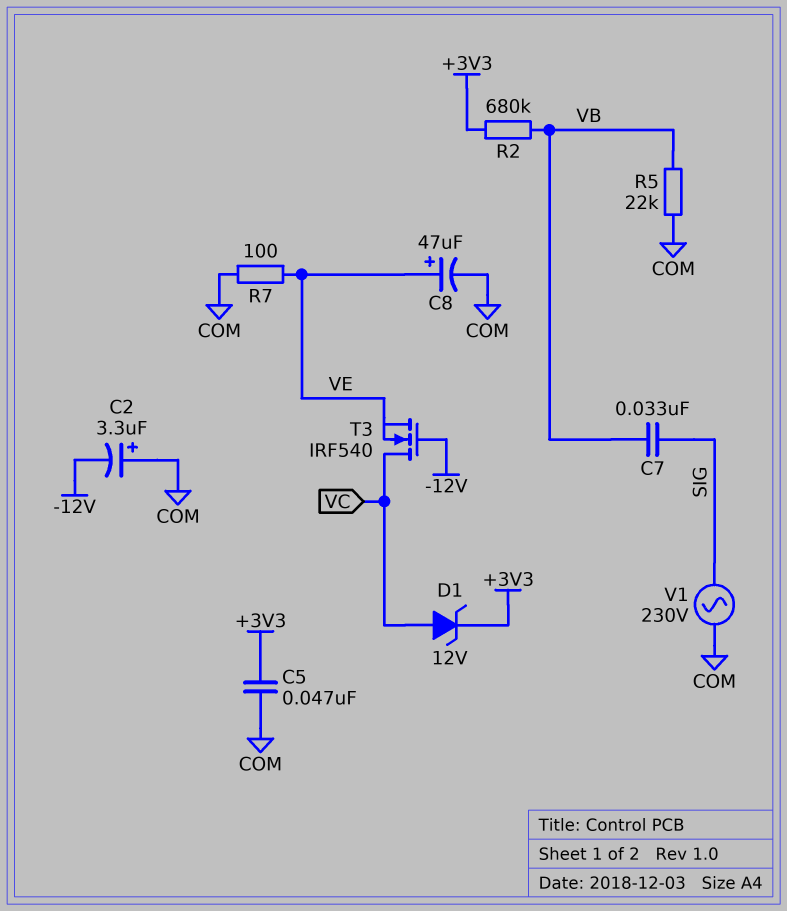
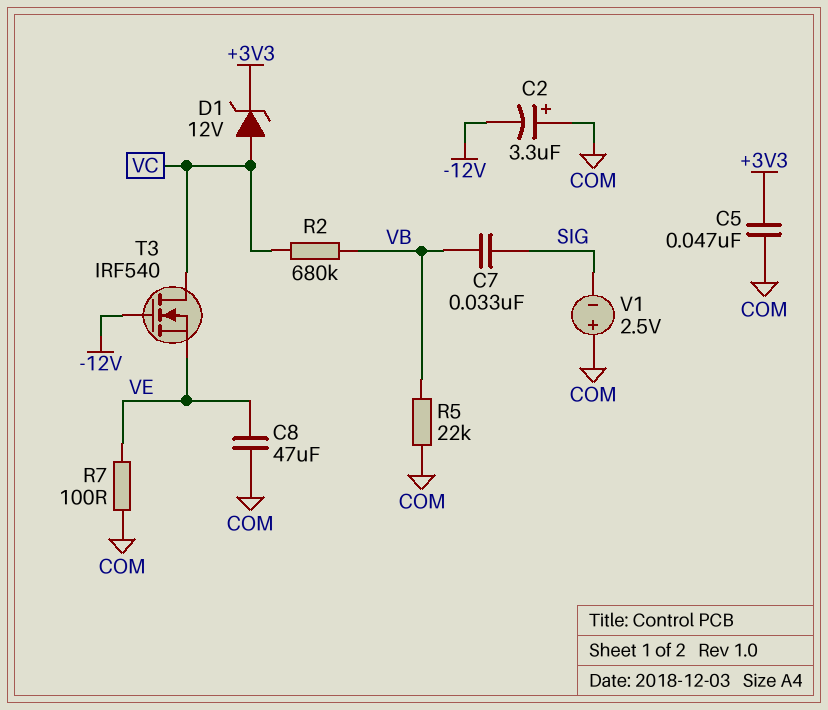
C8: 47uF (plus VE, minus COM) -> 47uF (COM, VE)
R2: 680k (+3V3, VB) -> 680k (VB, VC)
V1: AC 230V (COM, SIG) -> 2.5V (plus COM, minus SIG)

